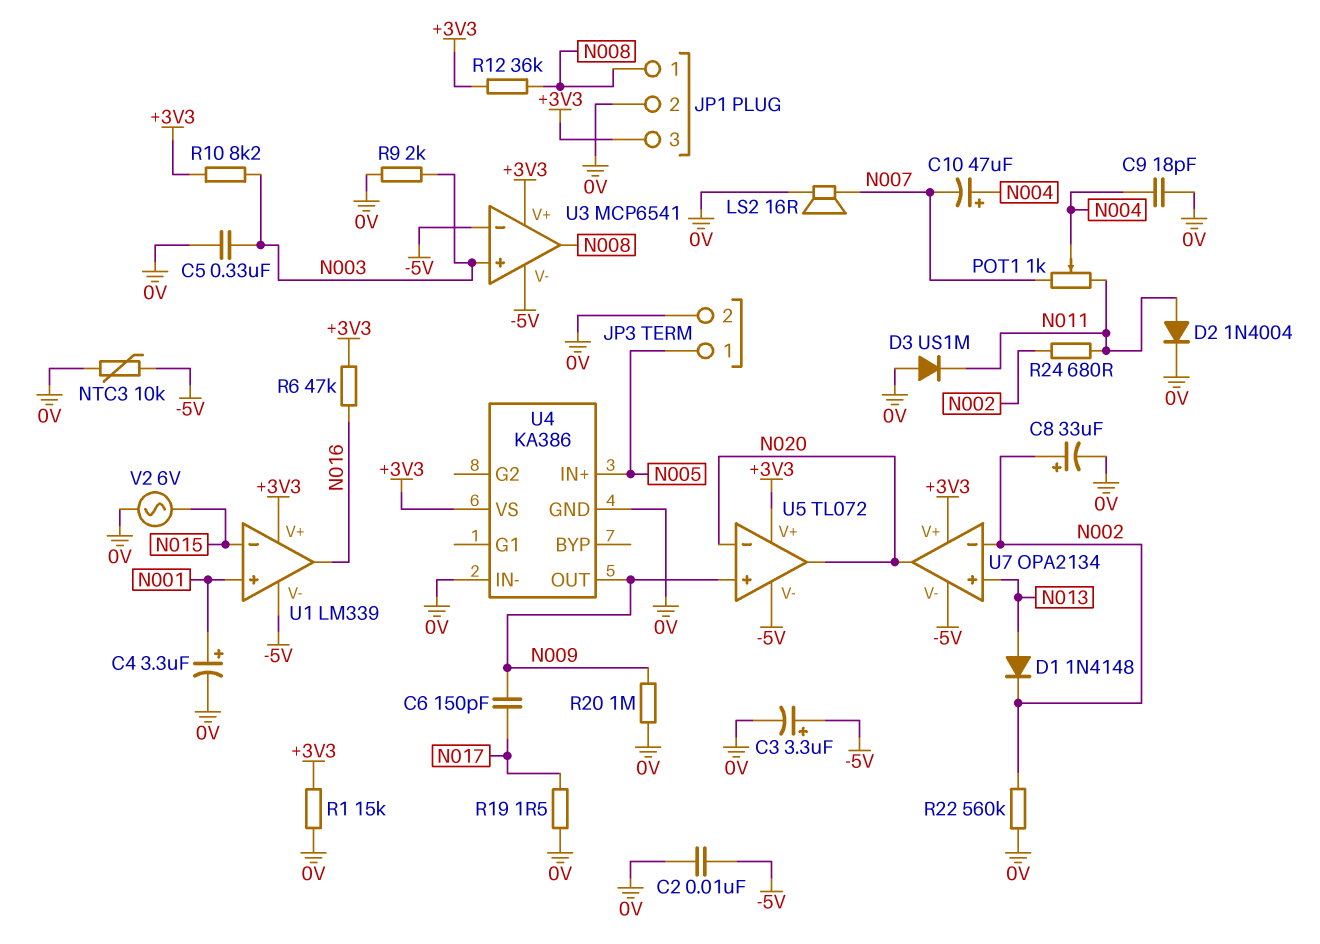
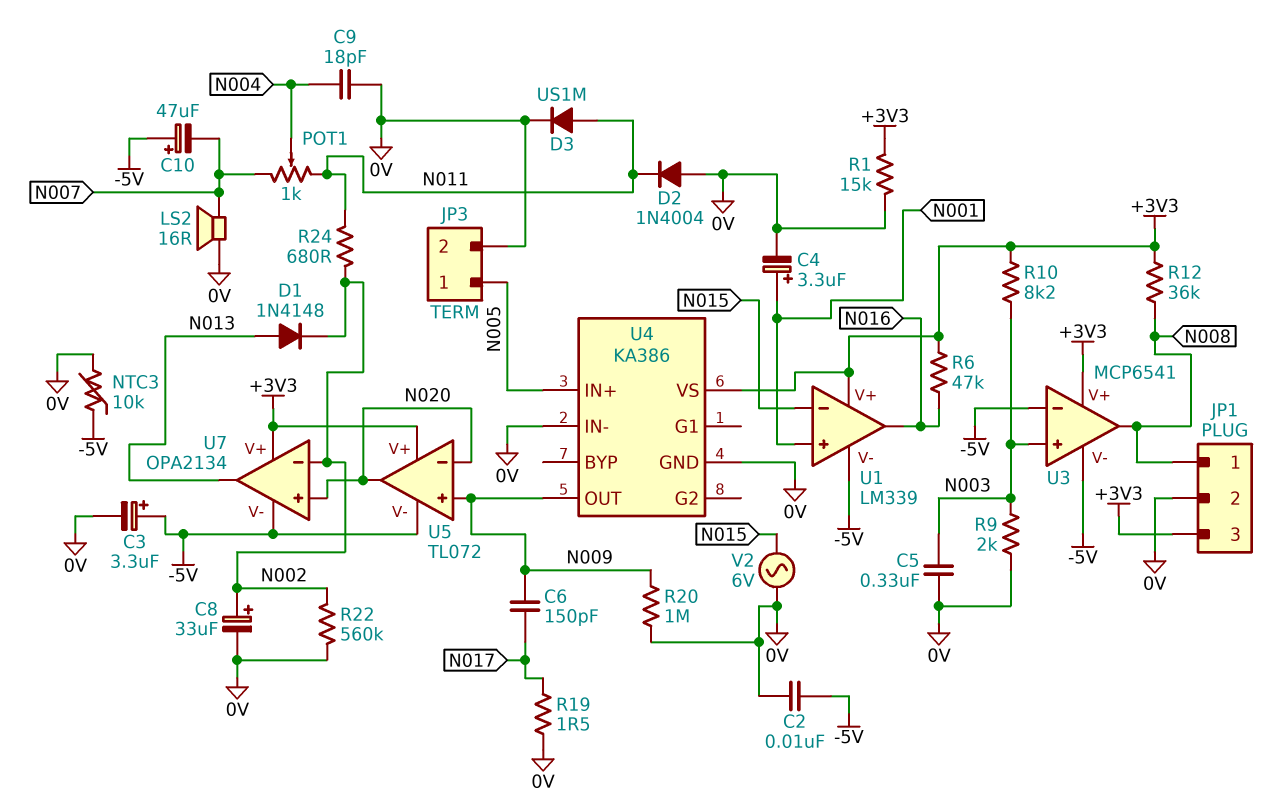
C10: 47uF (plus N004, minus N007) -> 47uF (plus -5V, minus N007)
D2: diode 1N4004 (A N011, K 0V) -> diode 1N4004 (A 0V, K N011)
D3: diode US1M (A 0V, K N011) -> diode US1M (A N011, K 0V)
U7 pin in+: N013 -> N020
U7 pin out: N020 -> N013

